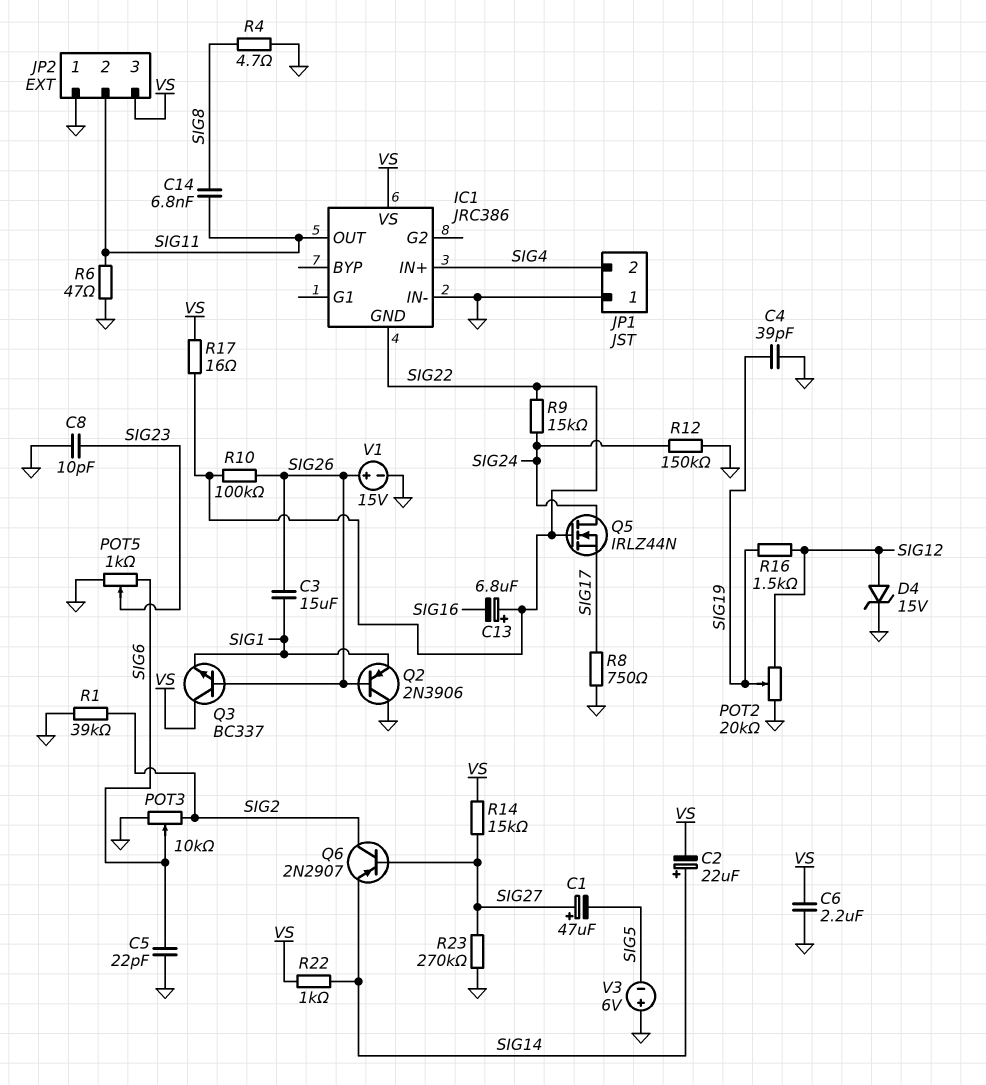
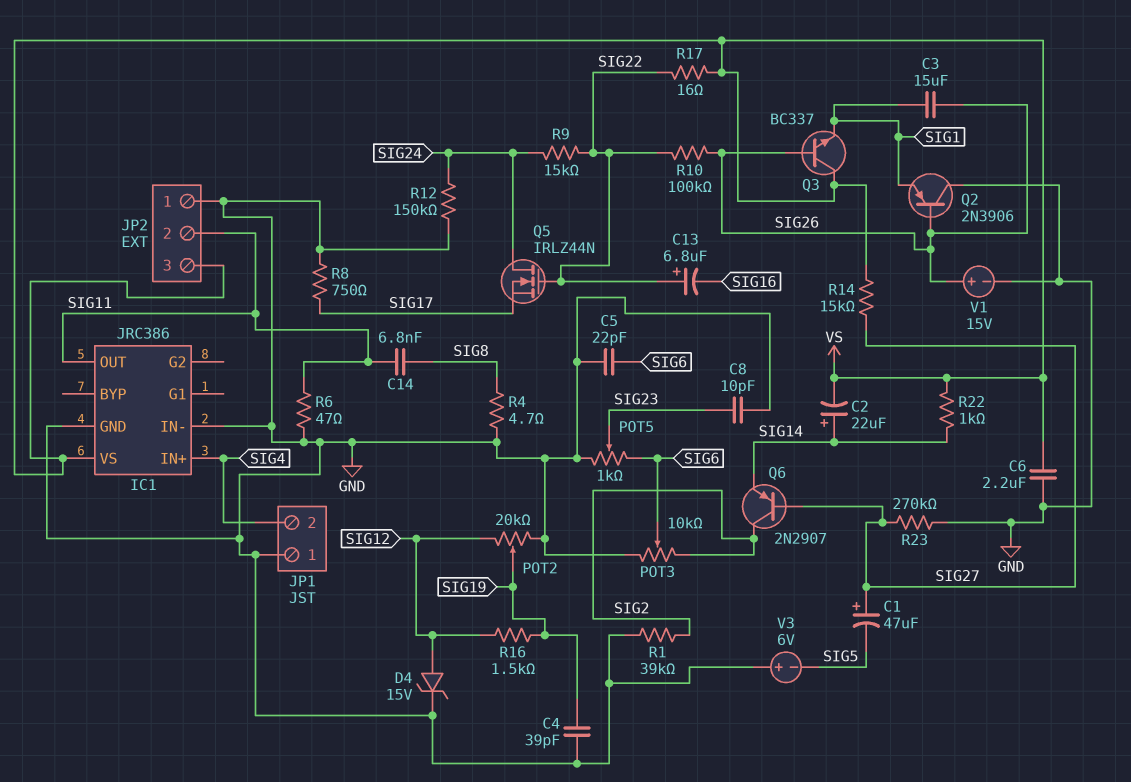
IC1 pin GND: SIG22 -> GND

